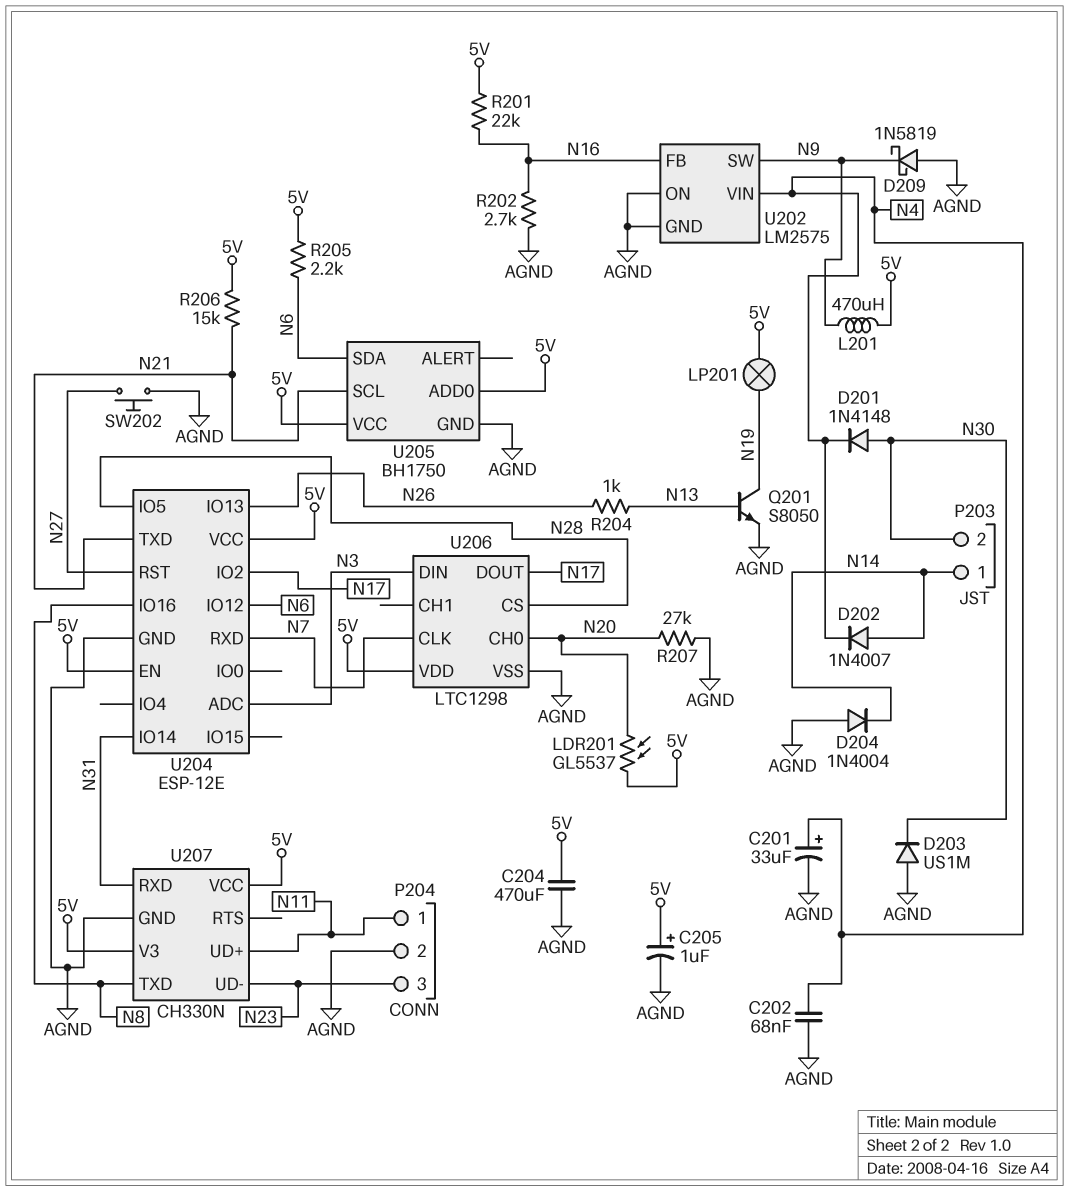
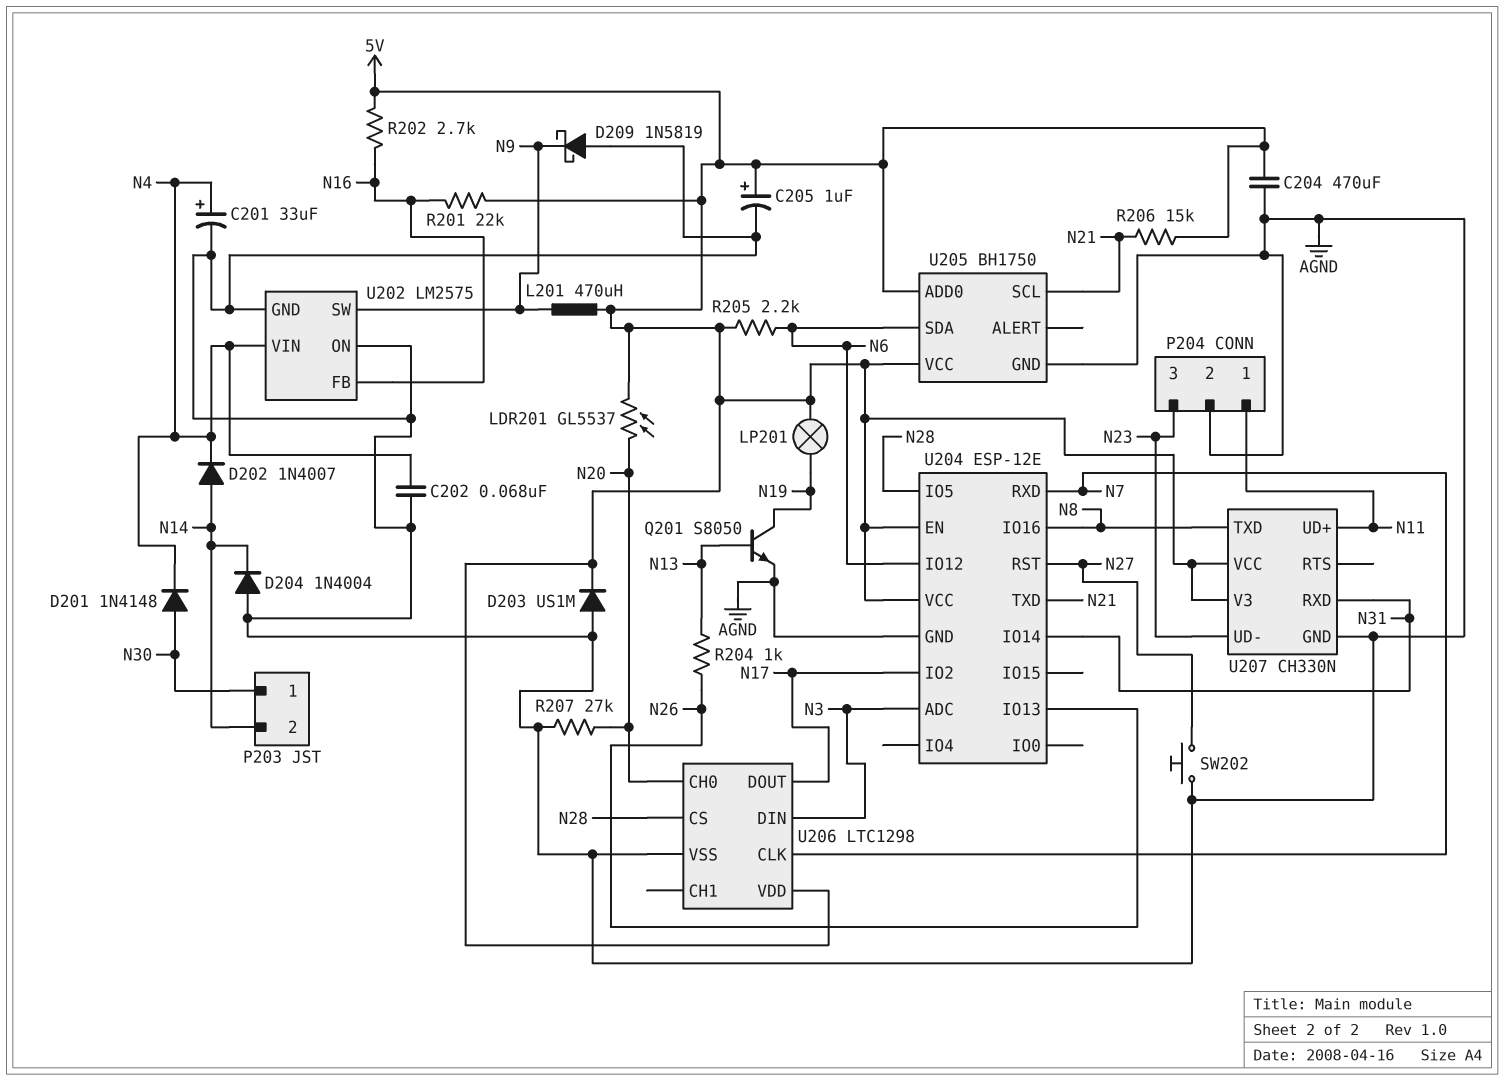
D203: diode US1M (A AGND, K N30) -> diode US1M (A AGND, K 5V)
P203 pin 1: N14 -> N30
P203 pin 2: N30 -> N14
R202: 2.7k (AGND, N16) -> 2.7k (5V, N16)

